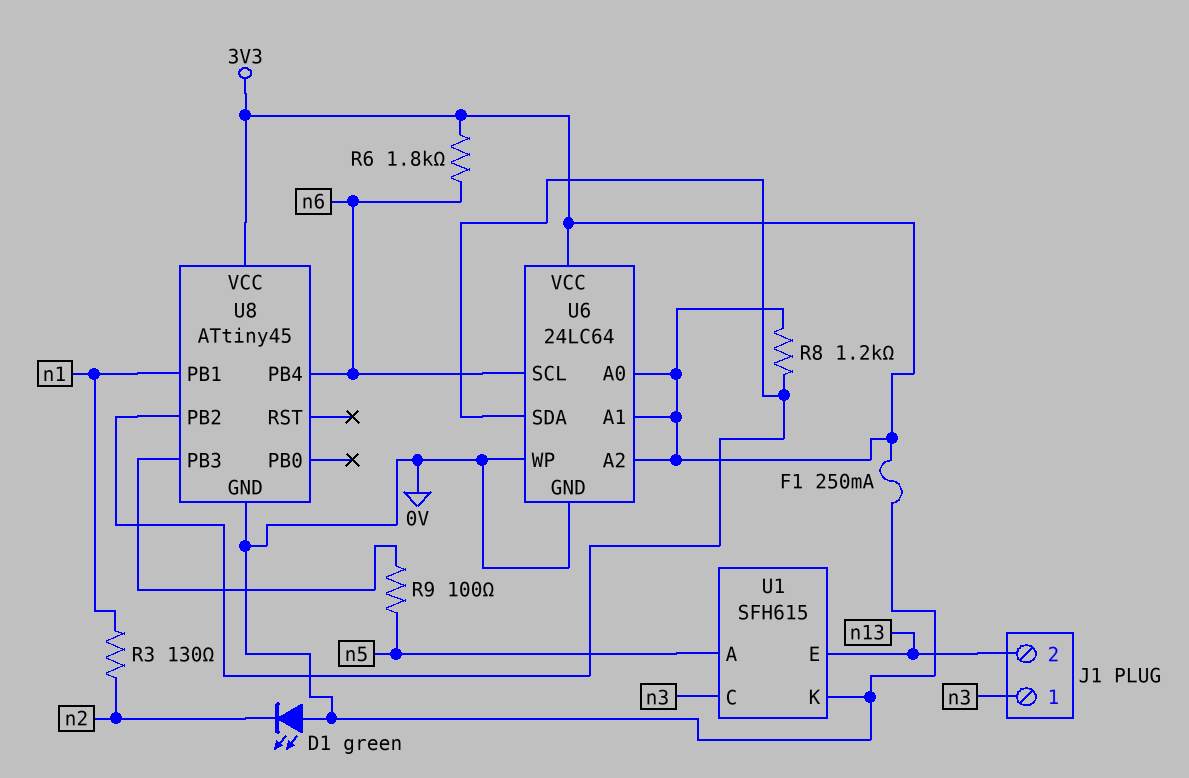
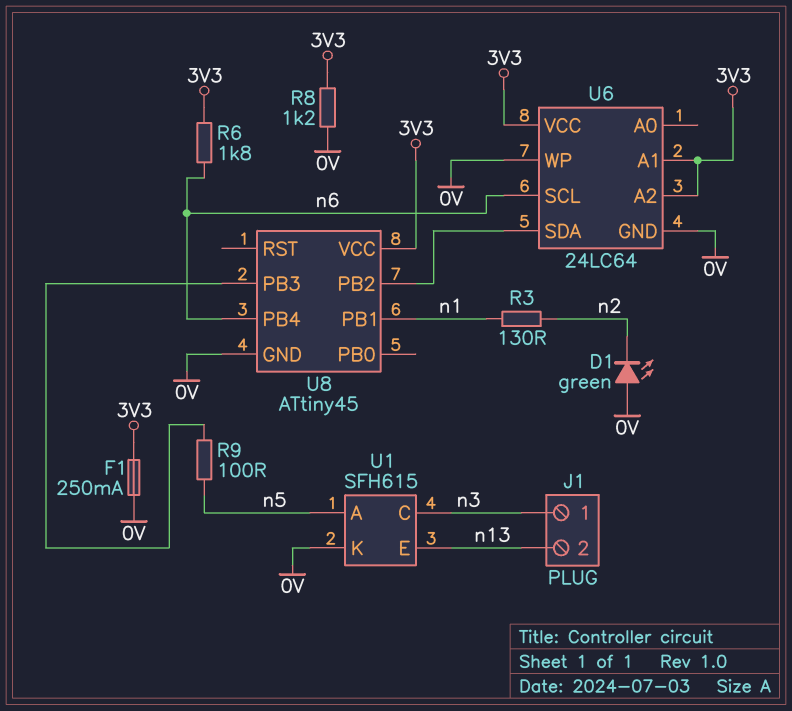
R8: 1.2k (3V3, U6/SDA) -> 1.2k (0V, 3V3)
U6 pin A0: 3V3 -> none

